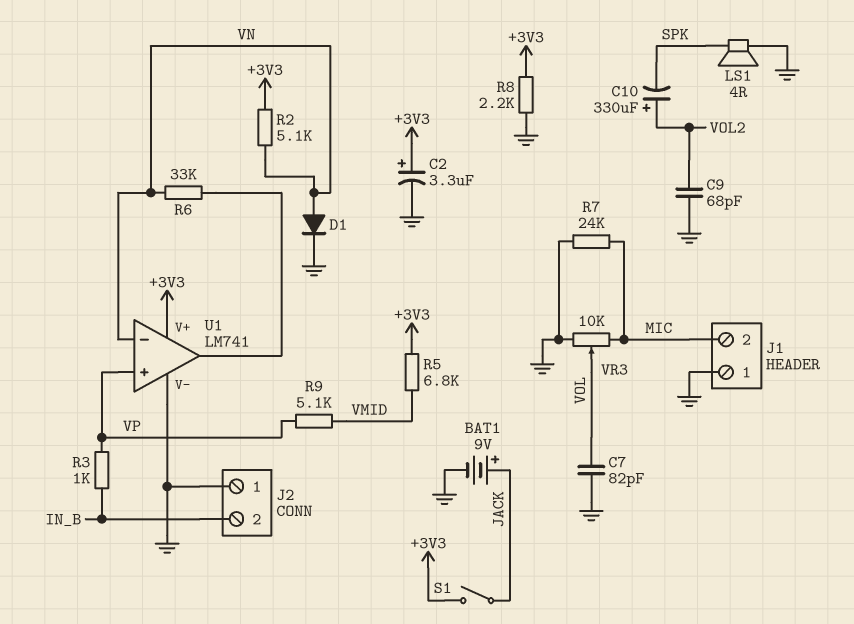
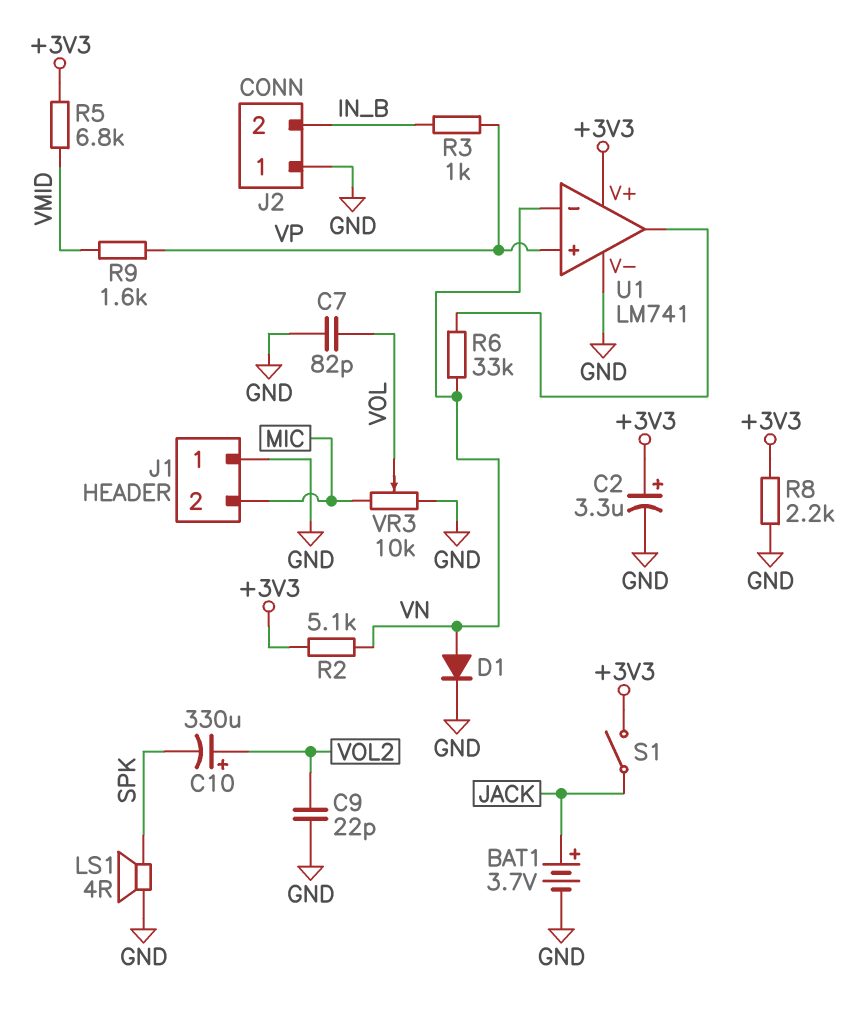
BAT1: 9V (plus JACK, minus GND) -> 3.7V (plus JACK, minus GND)
C9: 68pF (GND, VOL2) -> 22pF (GND, VOL2)
R7: 24k (GND, MIC) -> none
R9: 5.1k (VMID, VP) -> 1.6k (VMID, VP)

